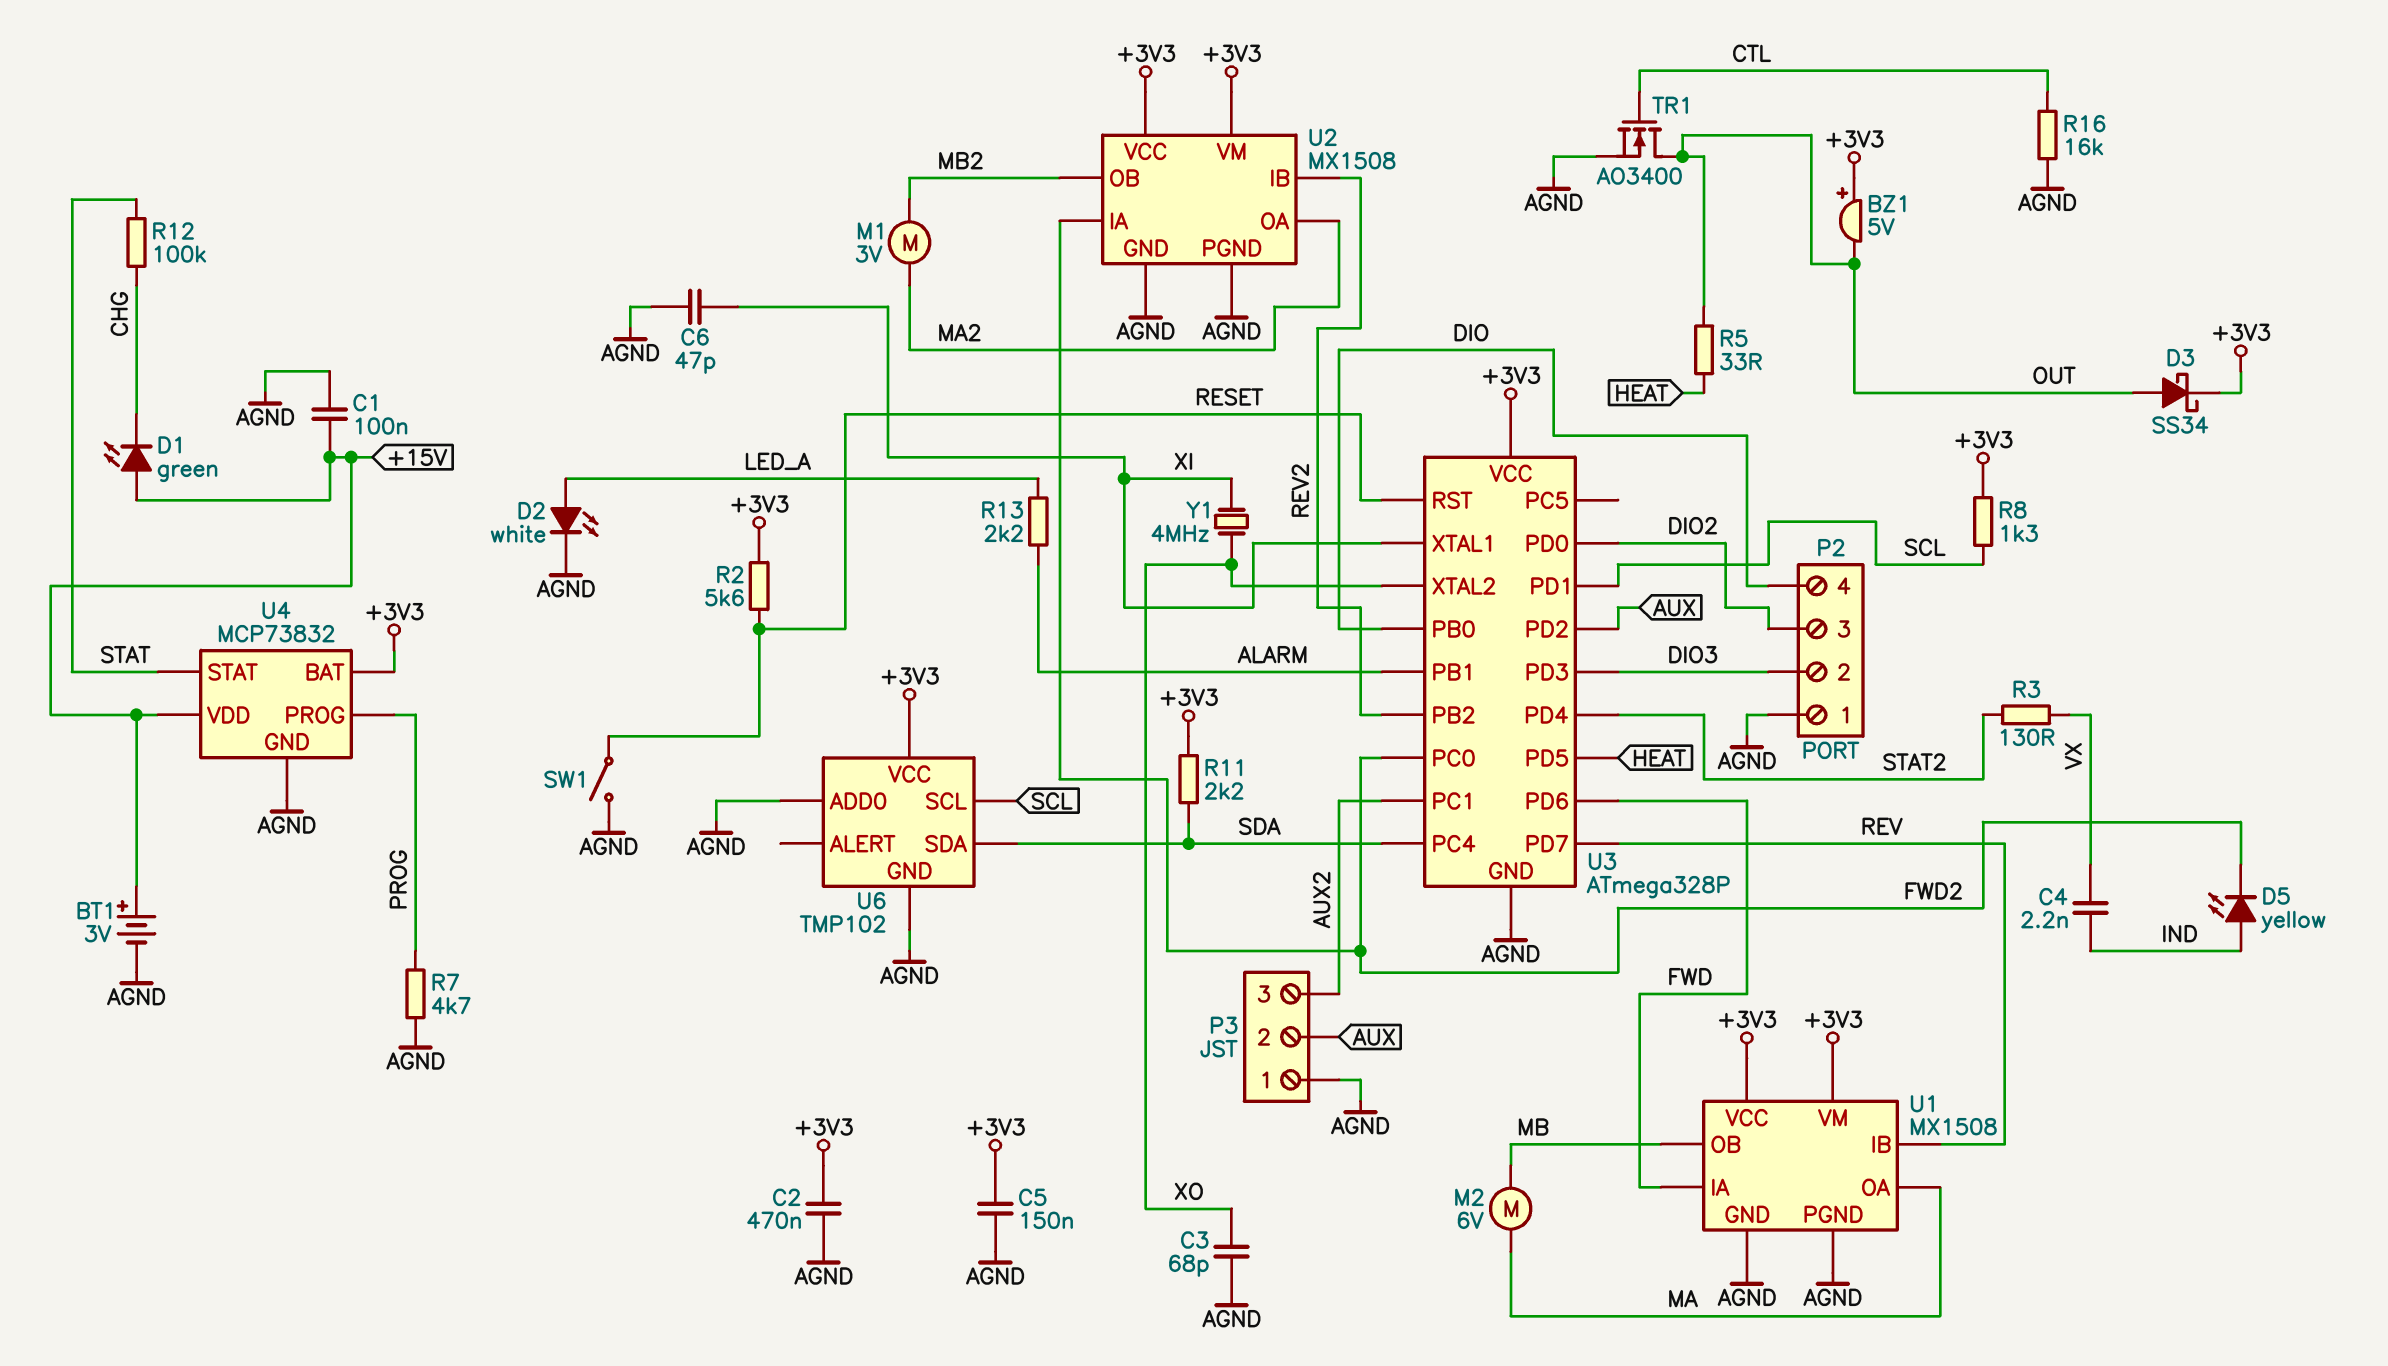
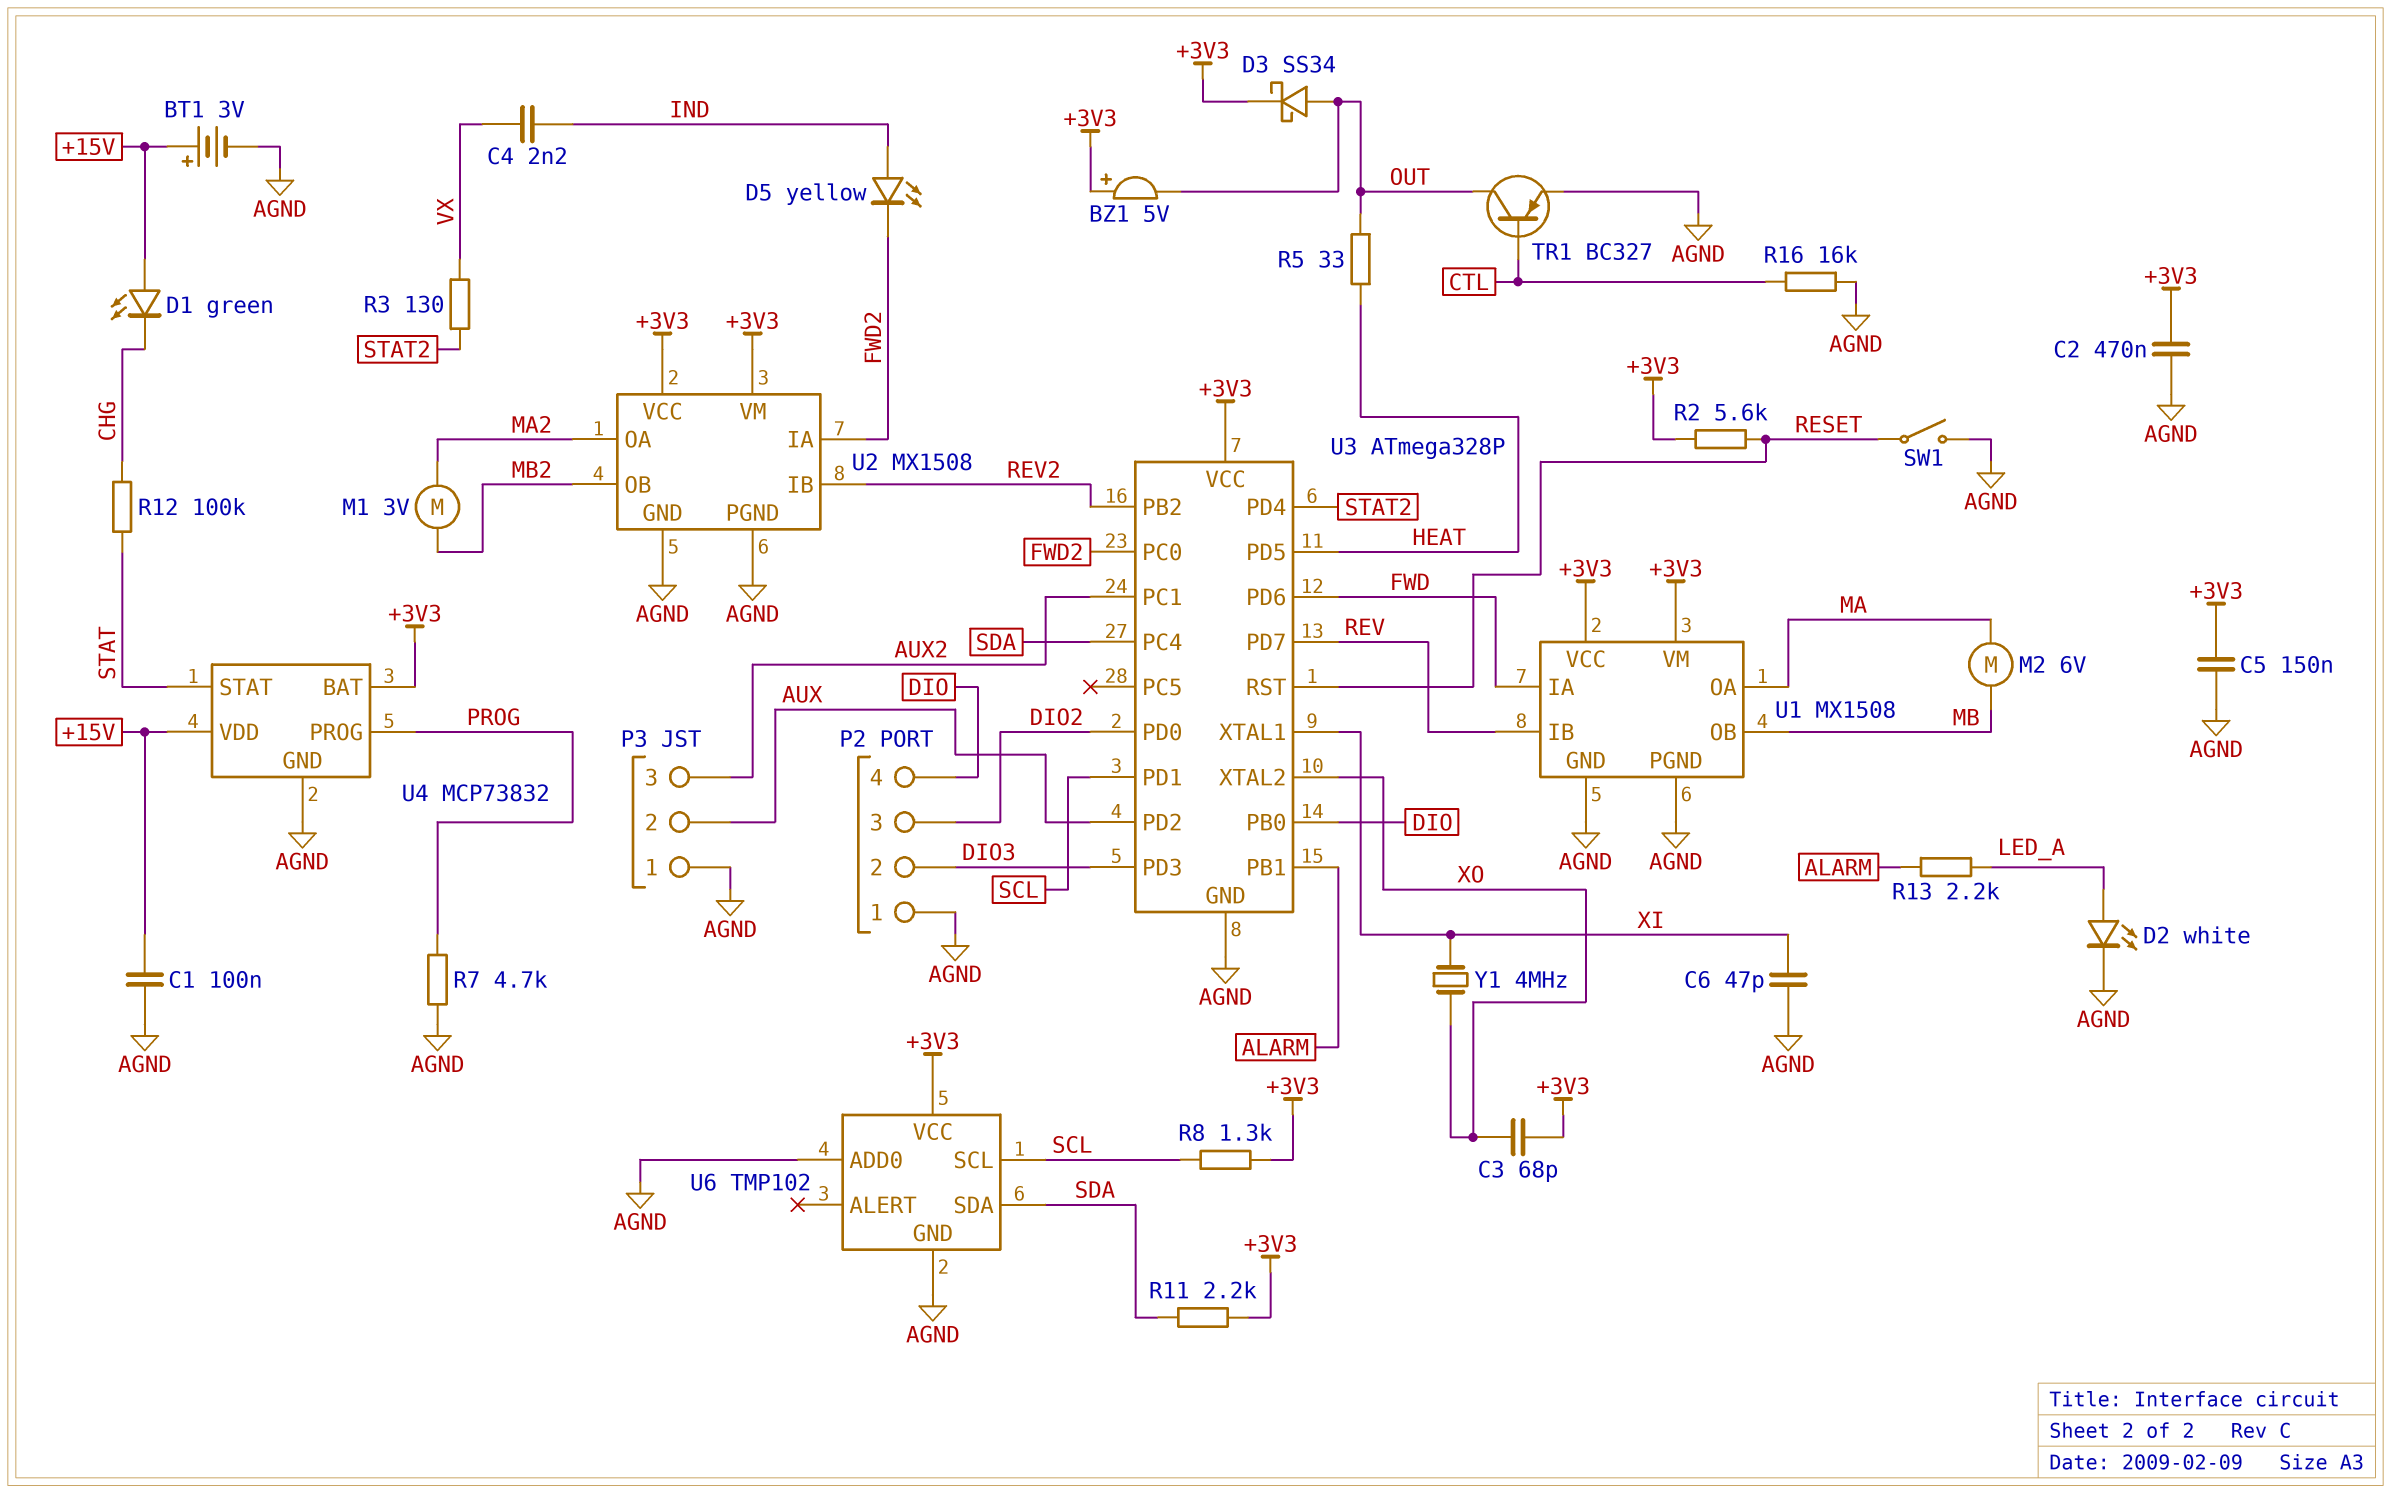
C3: 68pF (AGND, XO) -> 68pF (+3V3, XO)
TR1: NMOS AO3400 (G CTL, D OUT, S AGND) -> PNP BC327 (B CTL, C OUT, E AGND)

